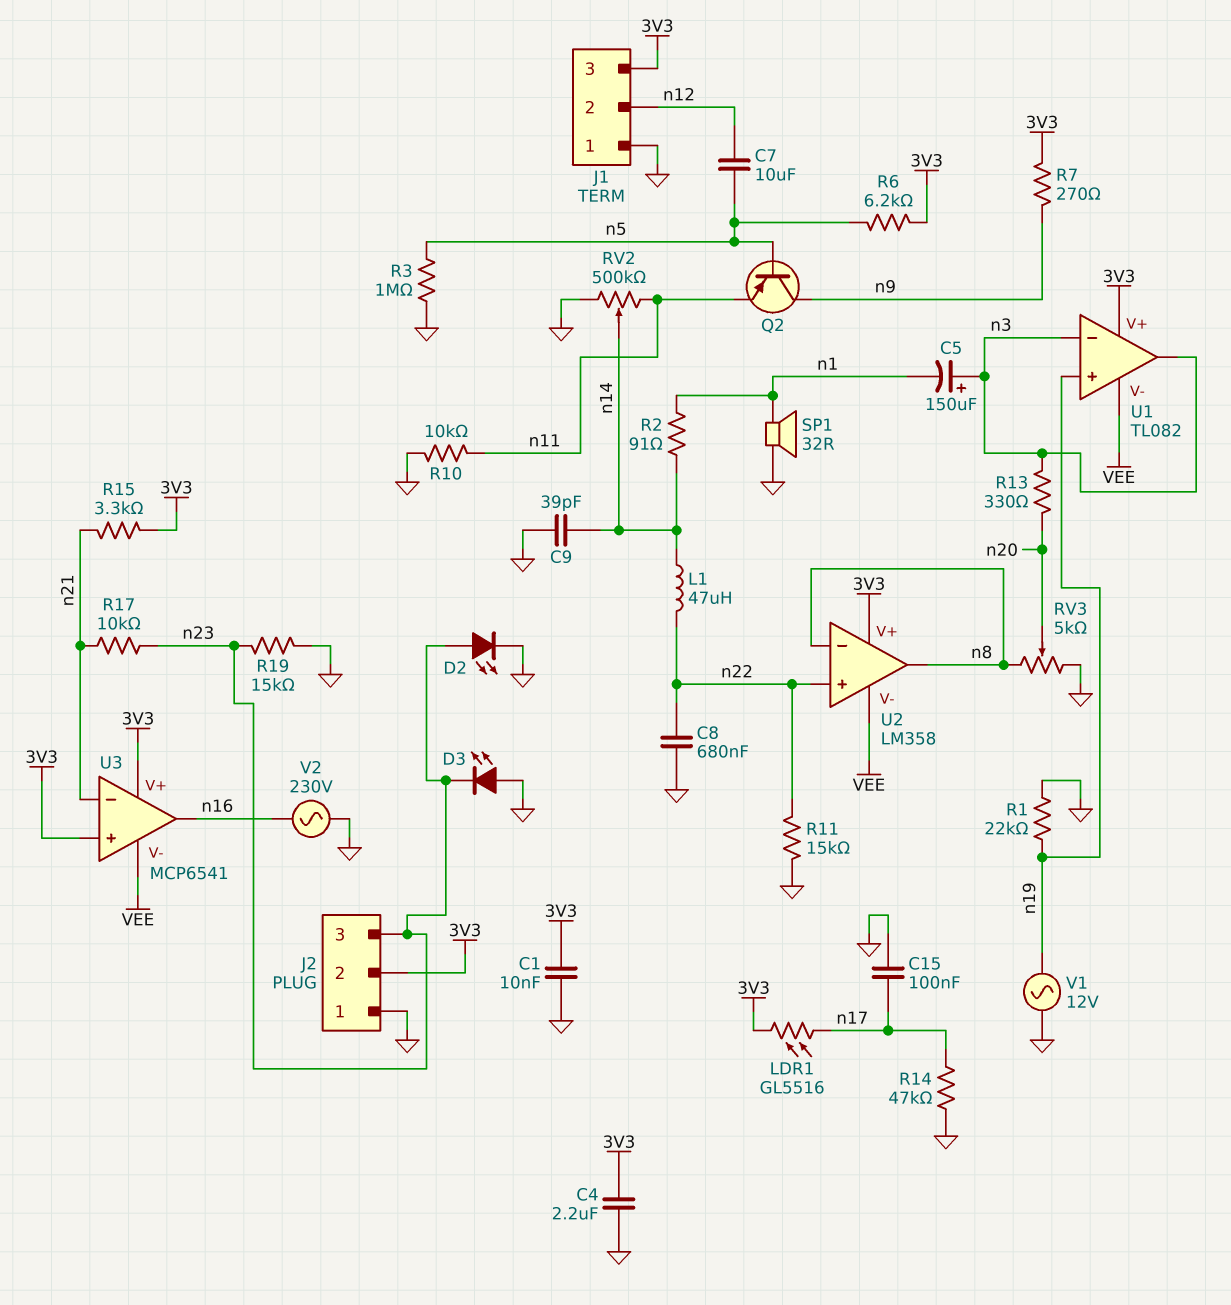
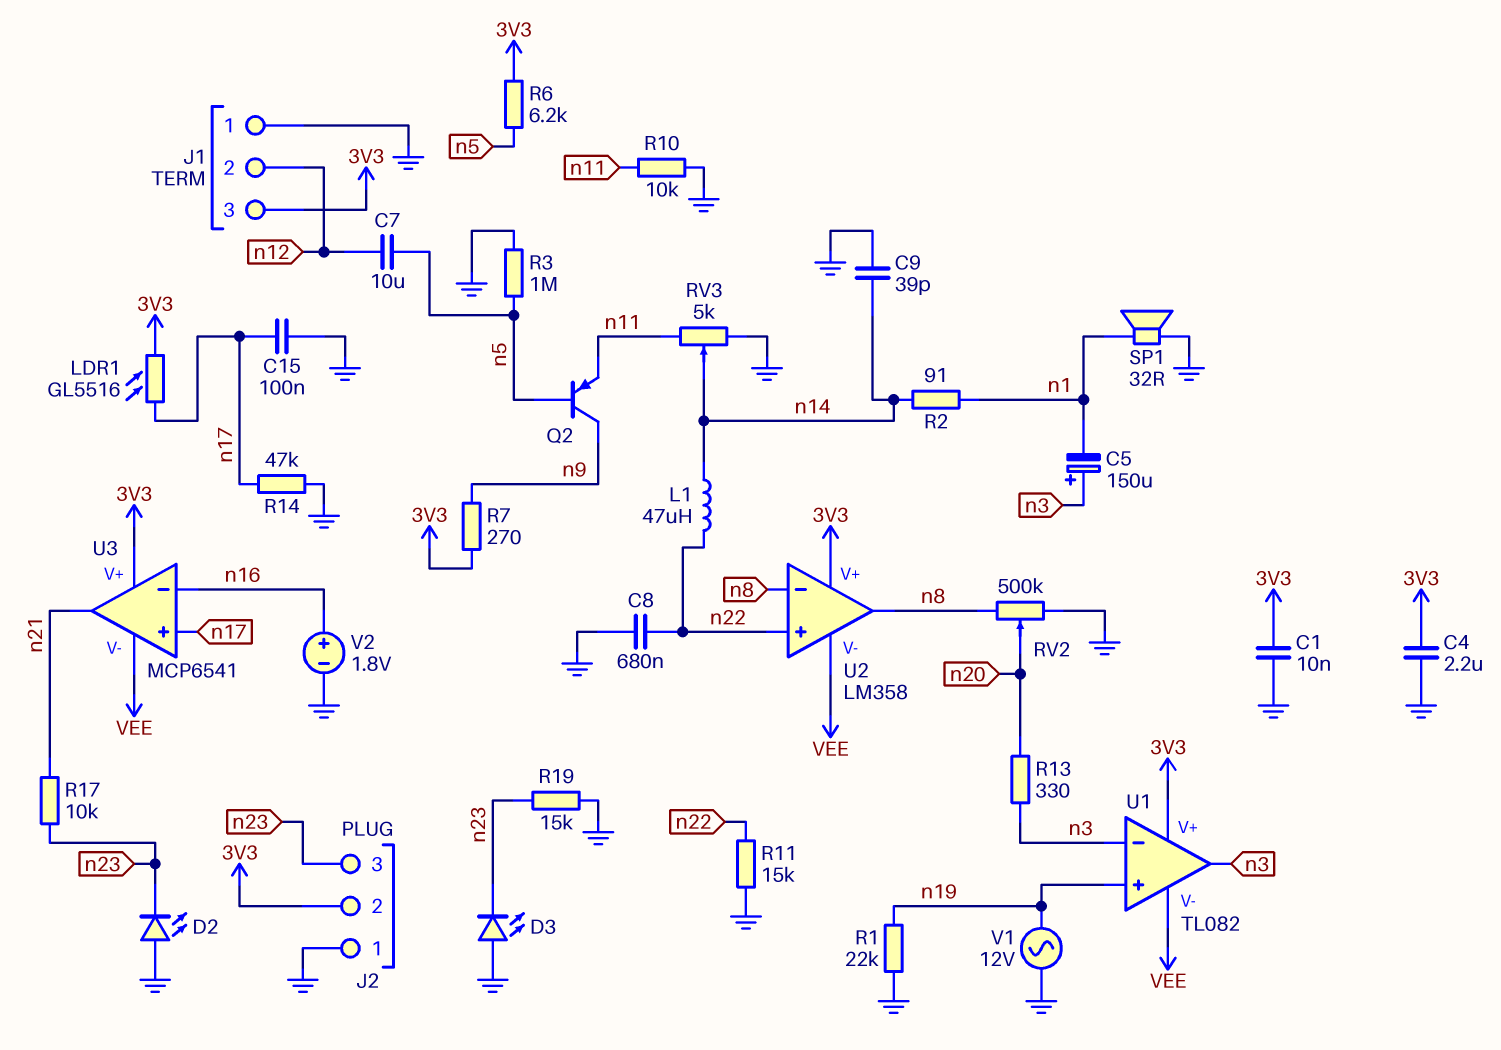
D2: LED (A n23, K GND) -> LED (A GND, K n23)
R15: 3.3k (3V3, n21) -> none
RV2: 500k (GND, n11, wiper n14) -> 500k (GND, n8, wiper n20)
RV3: 5k (GND, n8, wiper n20) -> 5k (GND, n11, wiper n14)
U3 pin in+: 3V3 -> n17
U3 pin in-: n21 -> n16
U3 pin out: n16 -> n21
V2: AC 230V (GND, n16) -> 1.8V (plus n16, minus GND)

